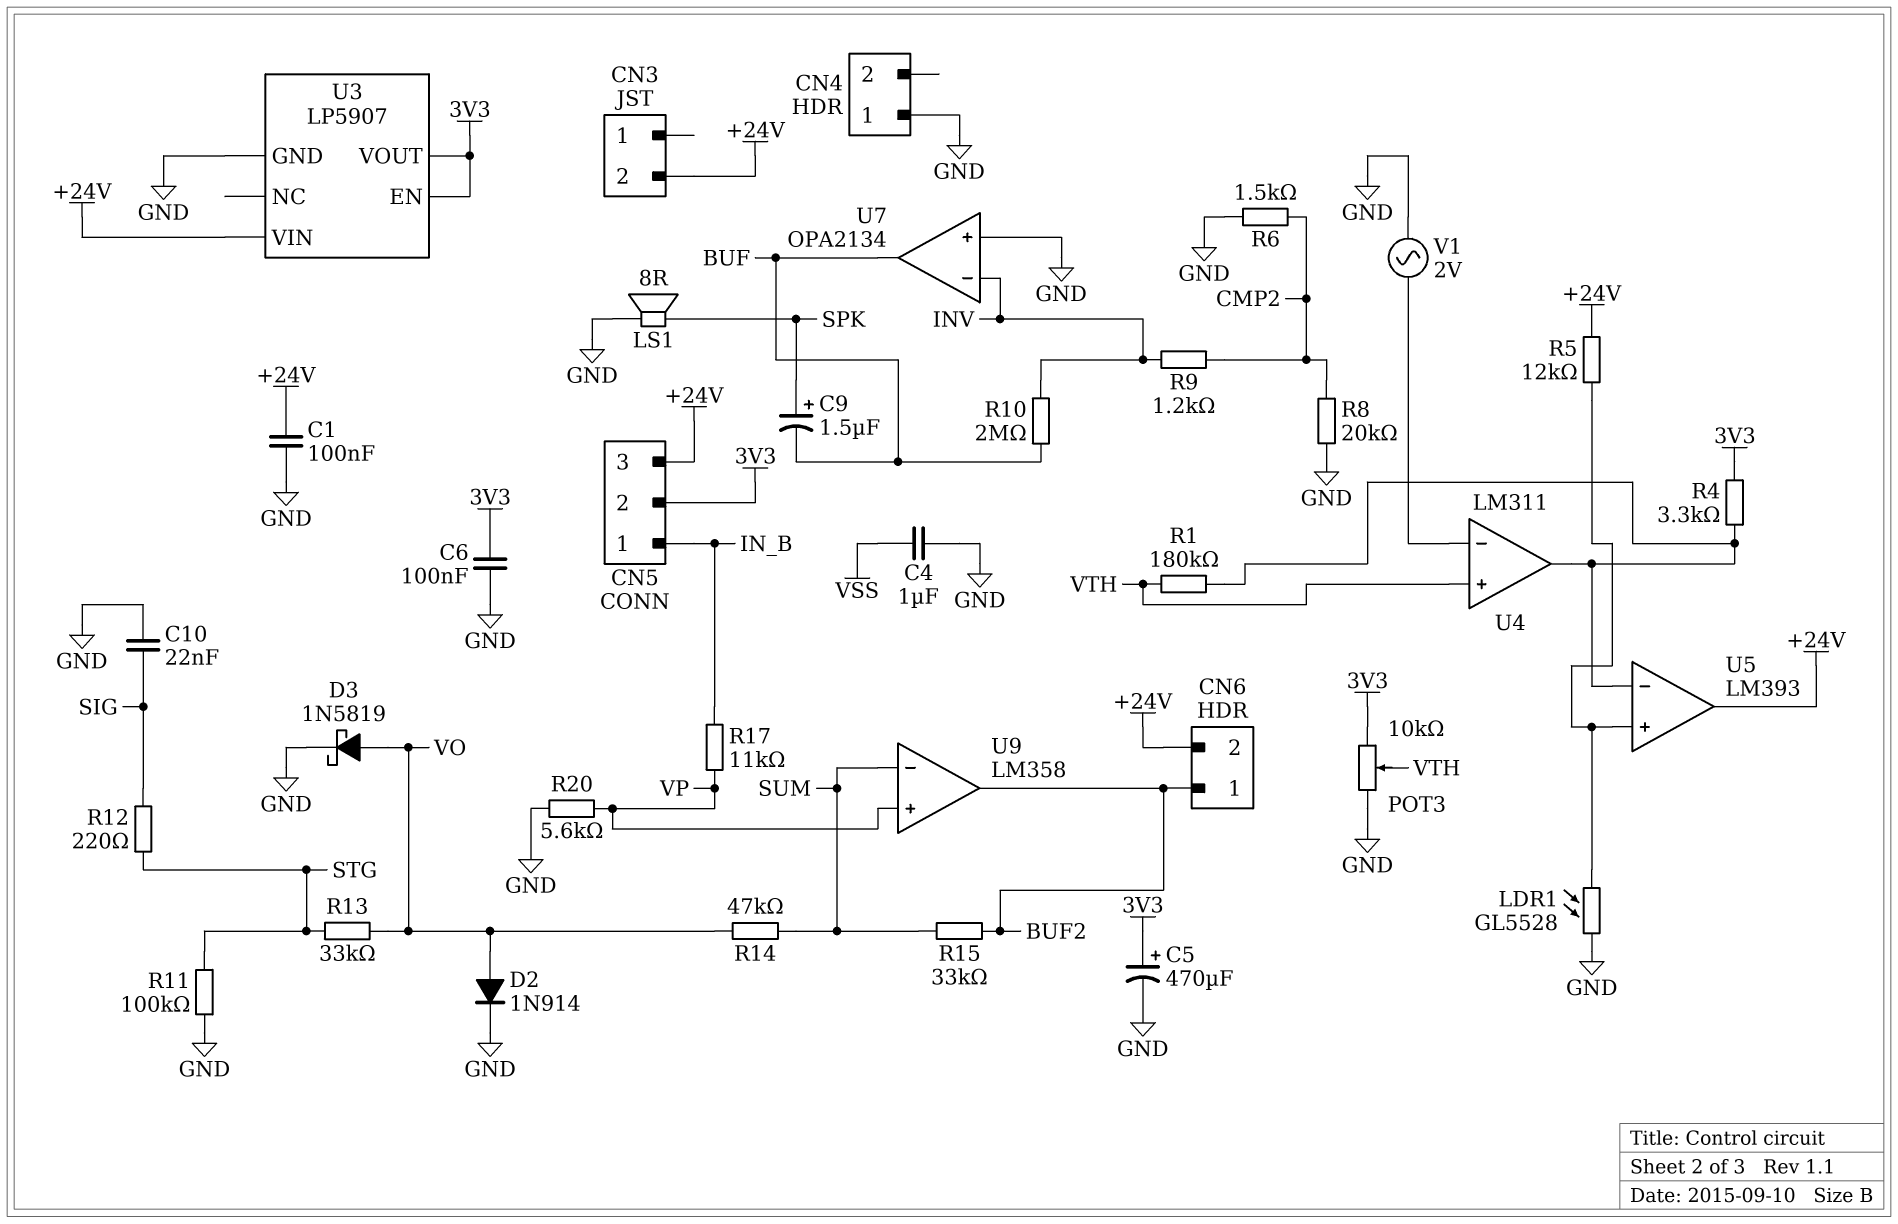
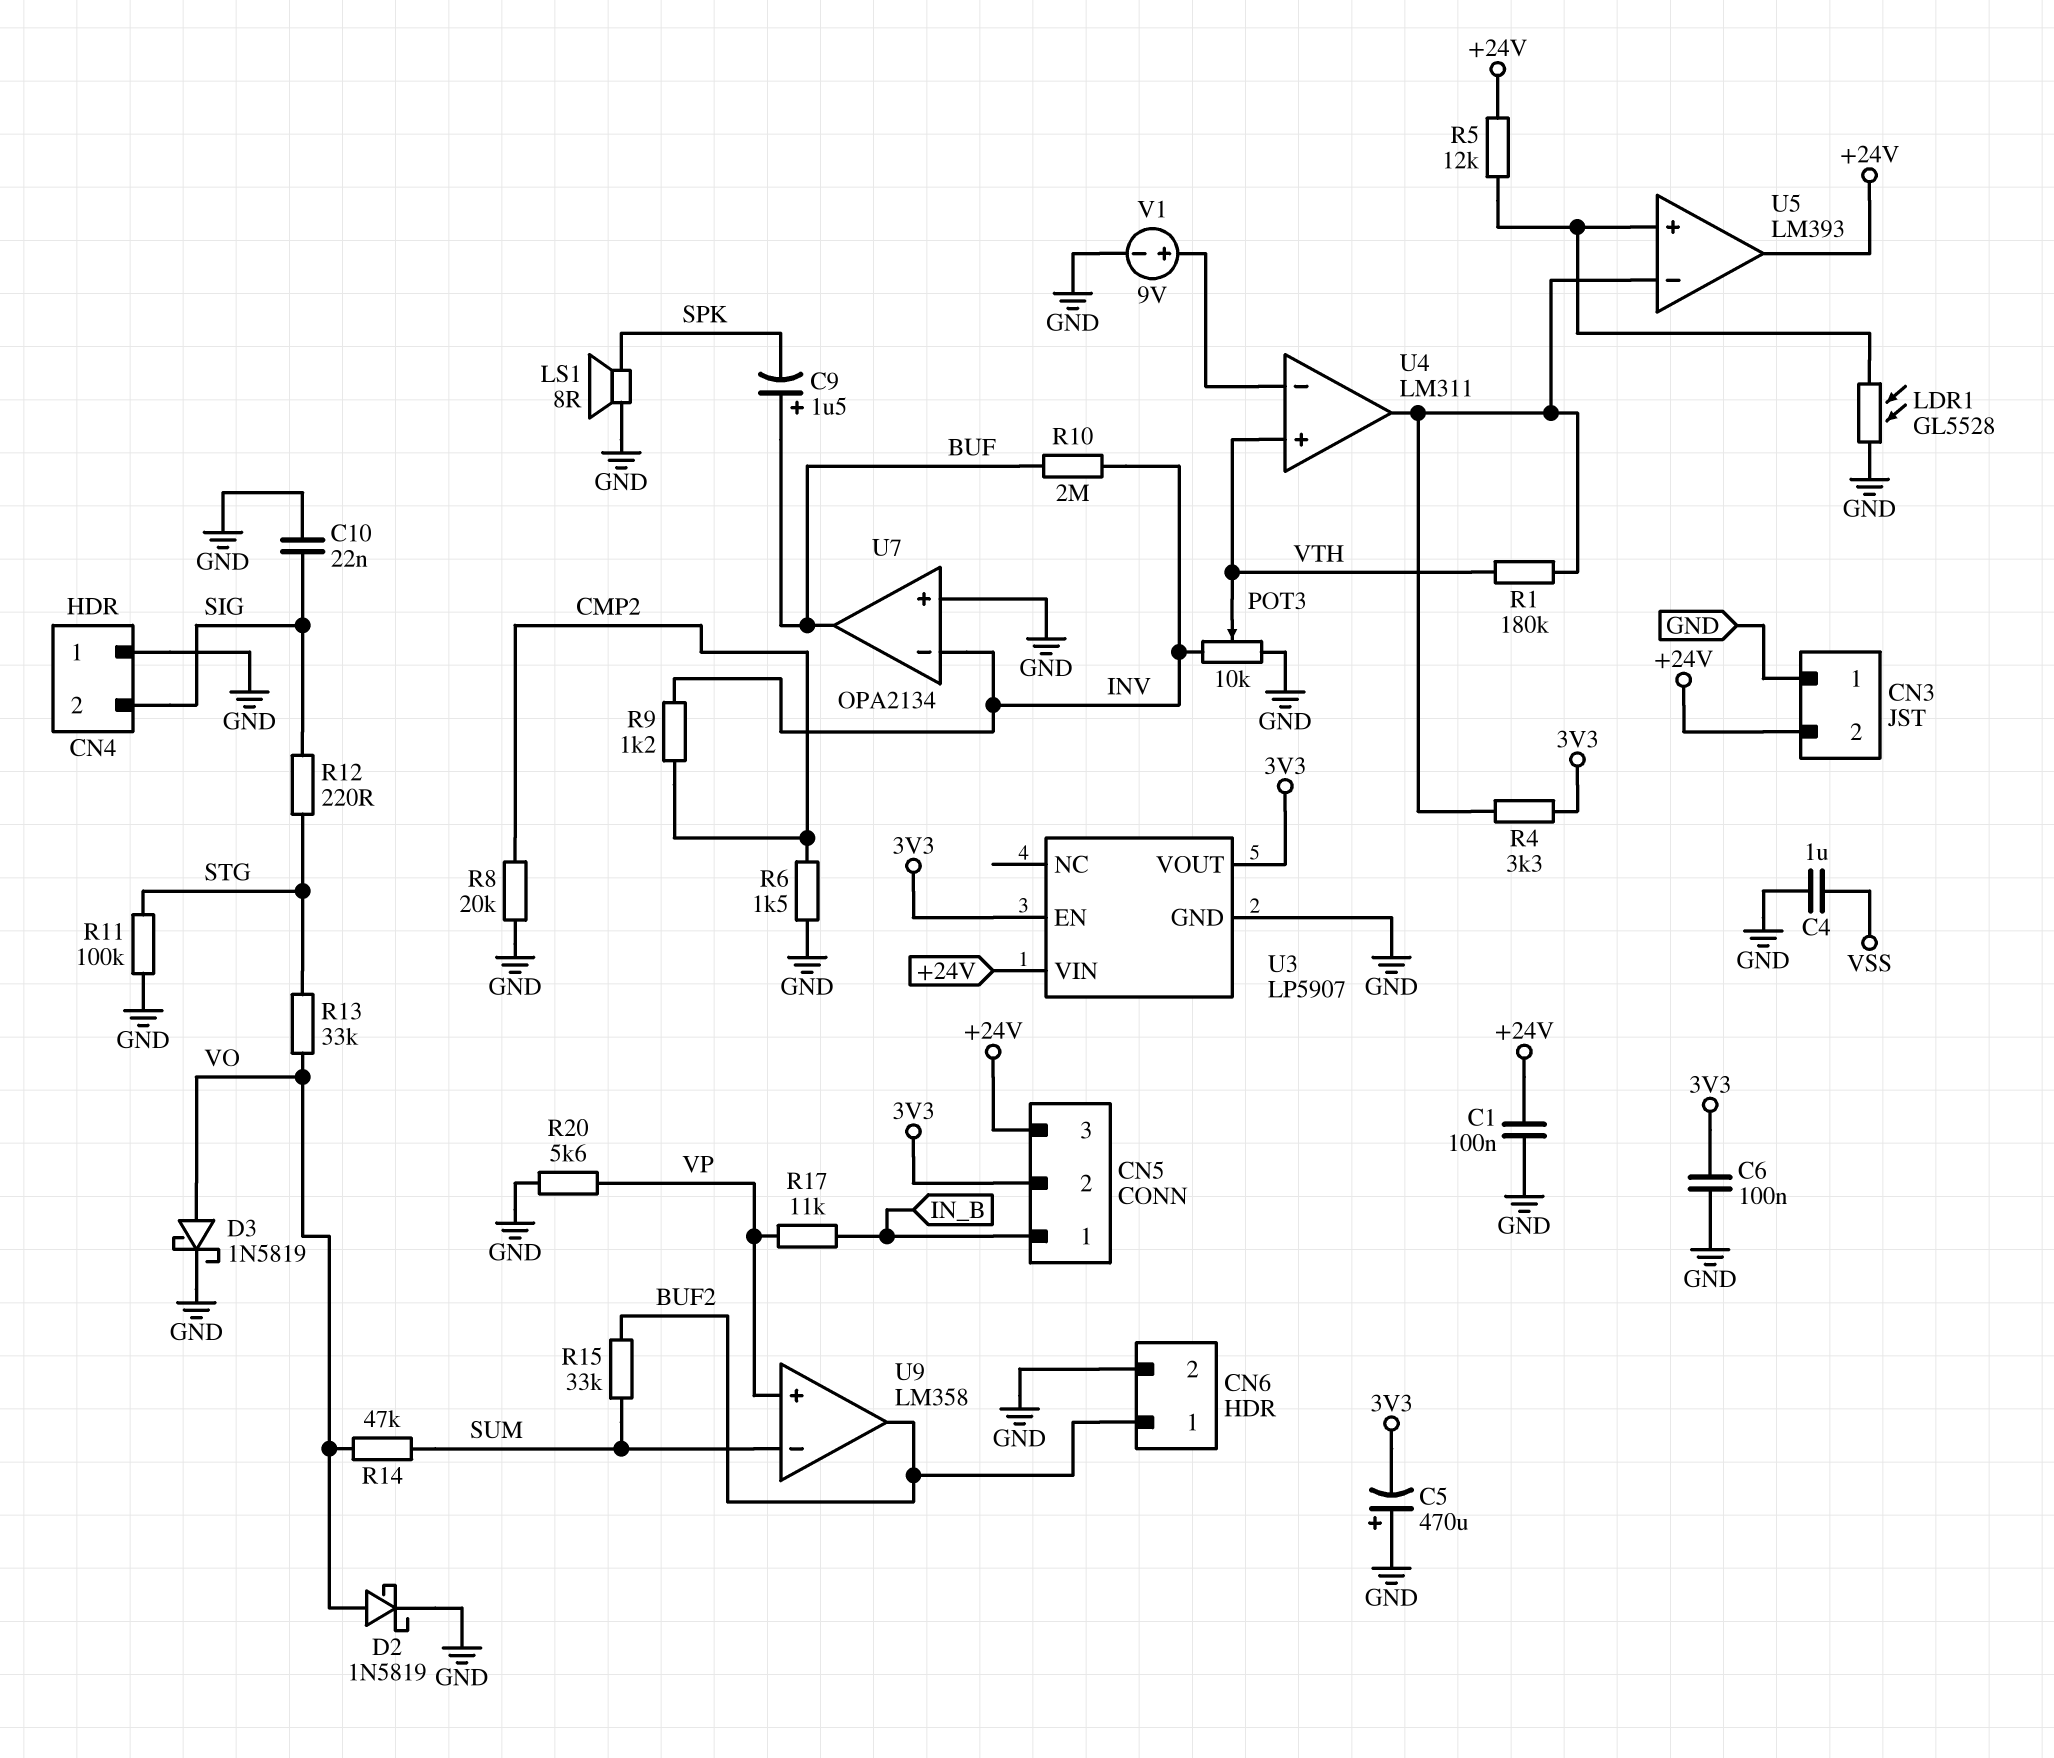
C5: 470uF (plus 3V3, minus GND) -> 470uF (plus GND, minus 3V3)
C9: 1.5uF (plus SPK, minus BUF) -> 1.5uF (plus BUF, minus SPK)
CN3 pin 1: none -> GND
CN4 pin 2: none -> SIG
CN6 pin 2: +24V -> GND
D2: diode 1N914 (A VO, K GND) -> schottky 1N5819 (A VO, K GND)
POT3: 10k (3V3, GND, wiper VTH) -> 10k (GND, INV, wiper VTH)
V1: AC 2V (GND, U4/in-) -> 9V (plus U4/in-, minus GND)

